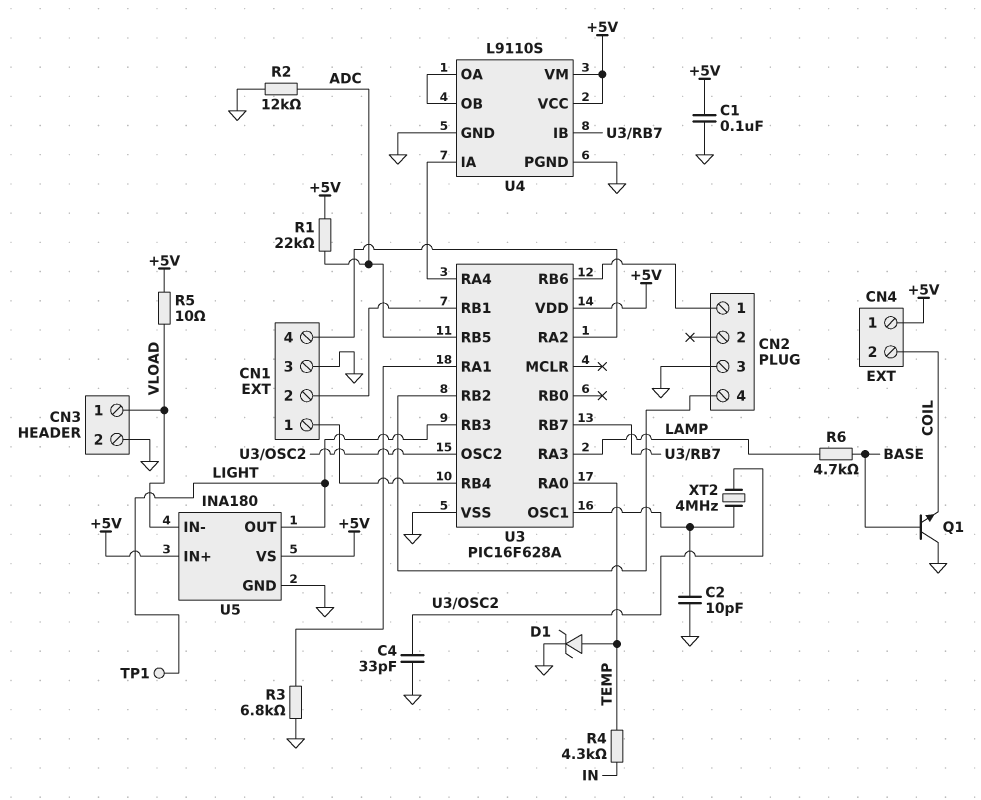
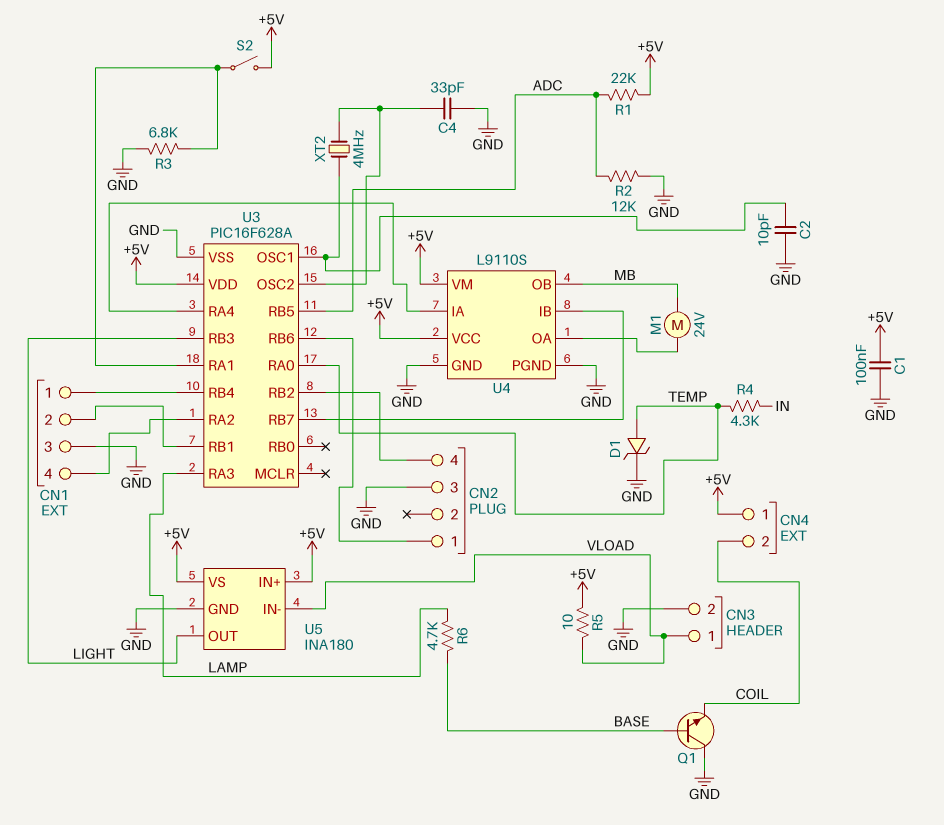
M1: none -> motor 24V (MB, U4/OA)
S2: none -> switch (+5V, U3/RA1)
TP1: test point (LIGHT) -> none
U4 pin OB: U4/OA -> MB

